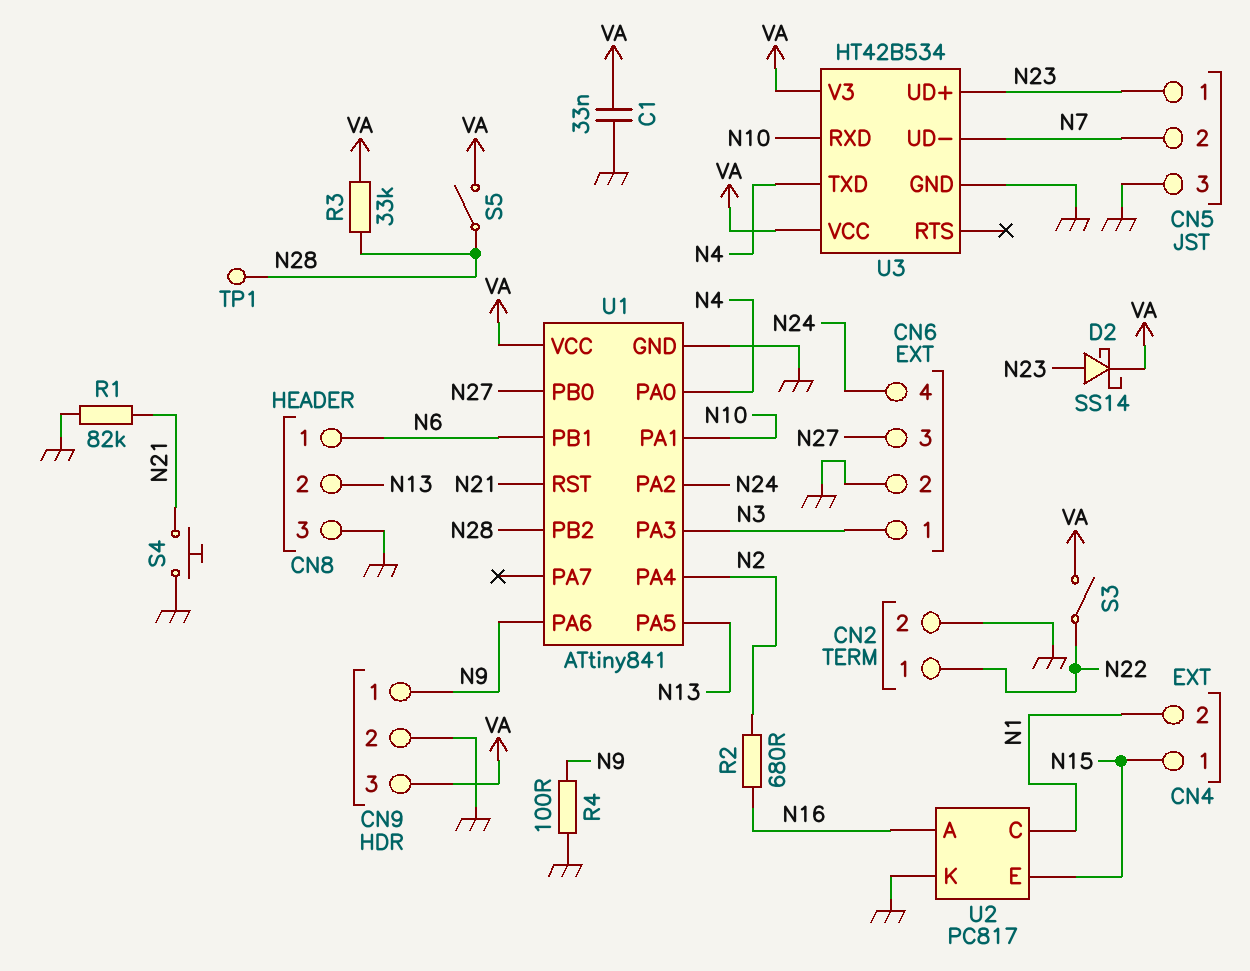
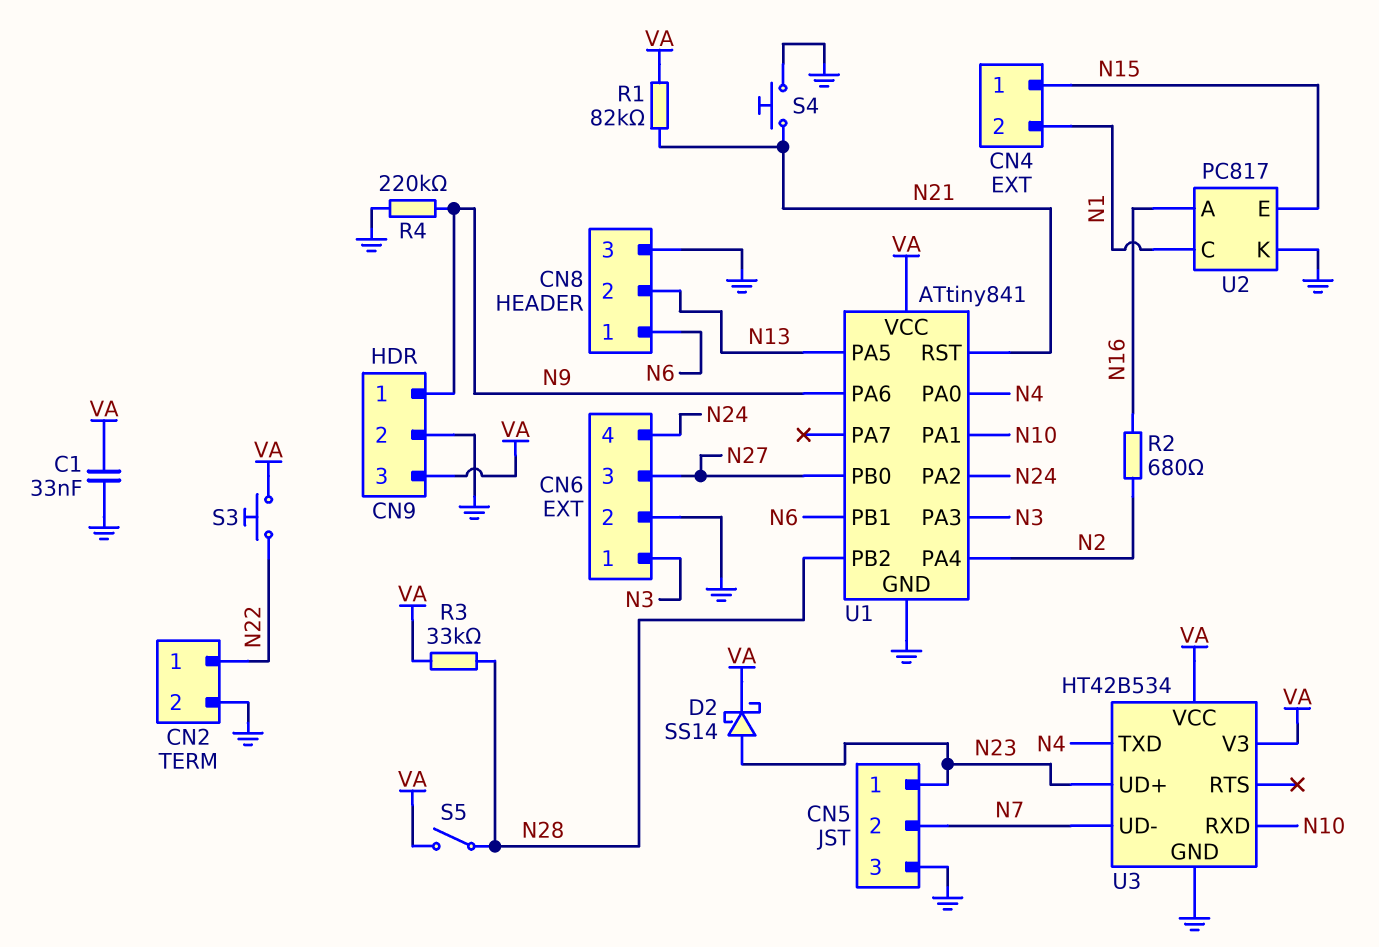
R1: 82k (GND, N21) -> 82k (N21, VA)
R4: 100 (GND, N9) -> 220k (GND, N9)
S3: switch (N22, VA) -> button (N22, VA)
TP1: test point (N28) -> none

